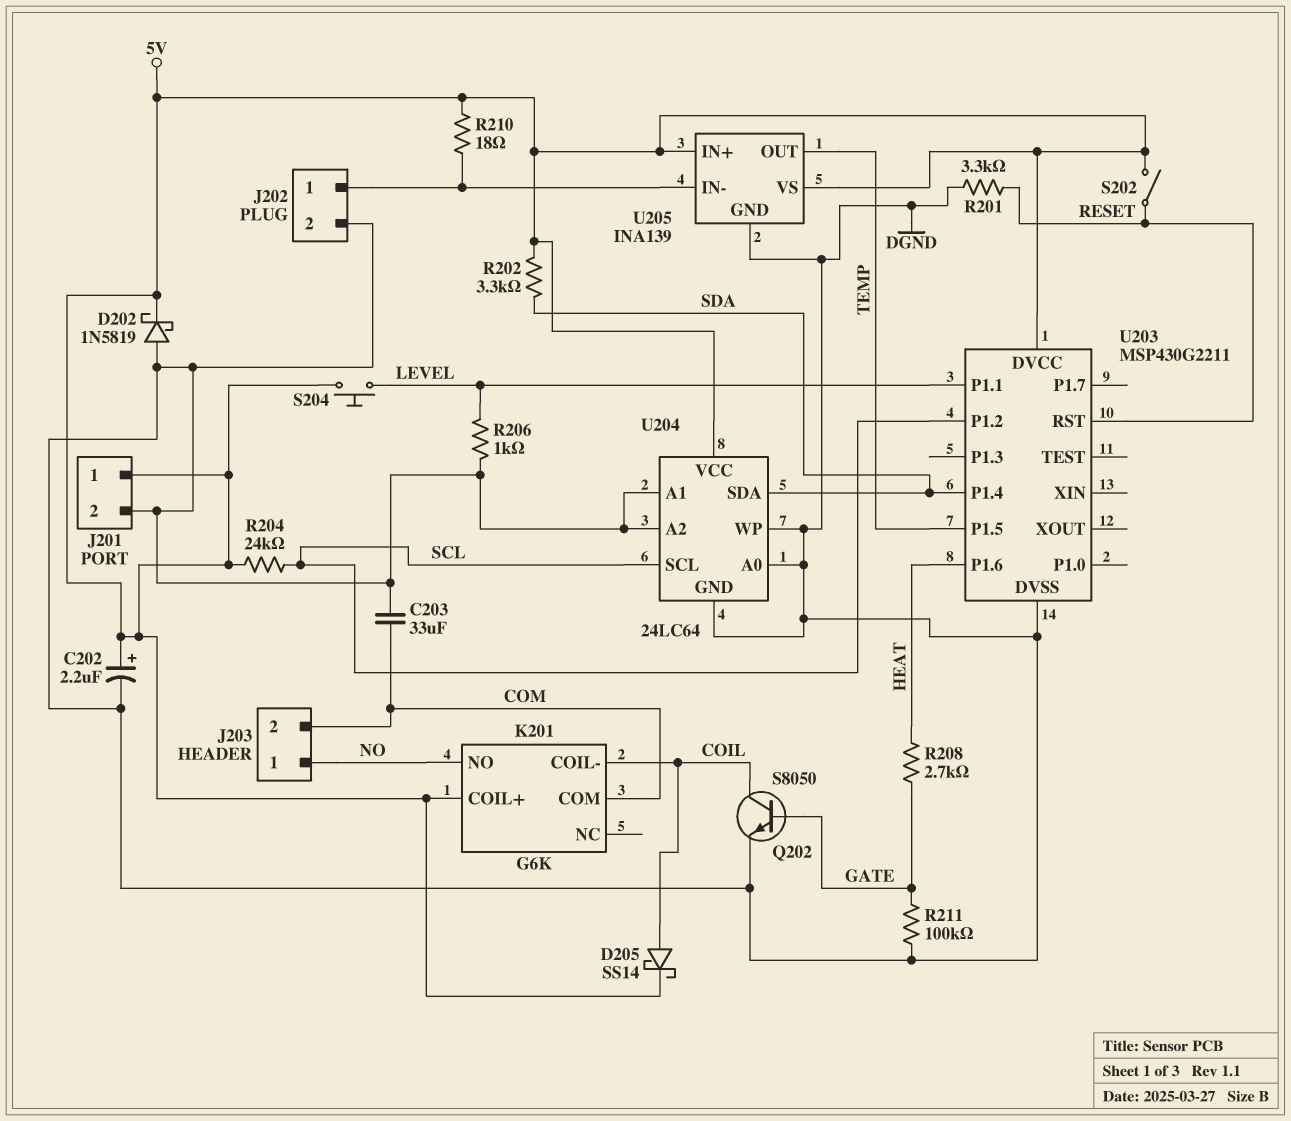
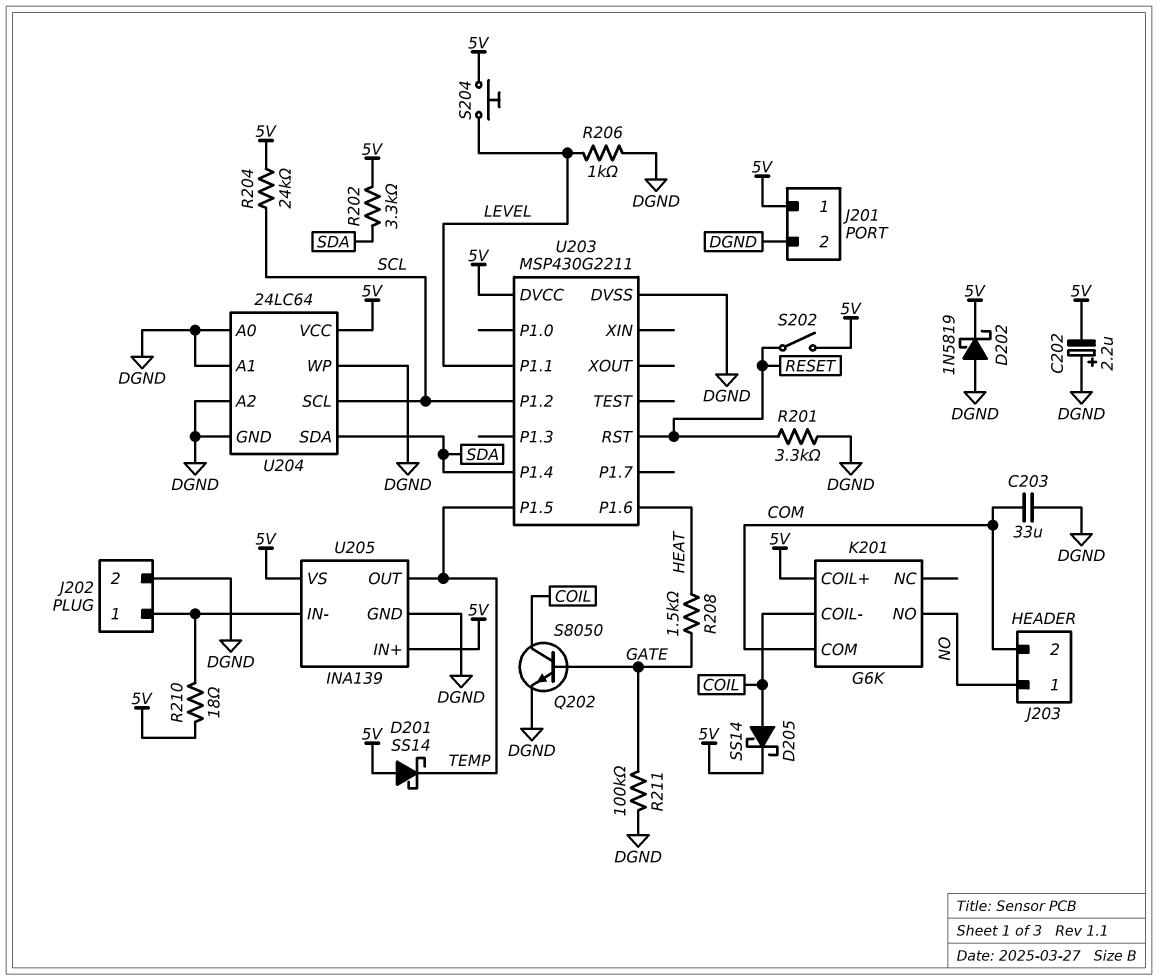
C202: 2.2uF (plus 5V, minus DGND) -> 2.2uF (plus DGND, minus 5V)
D201: none -> schottky SS14 (A 5V, K TEMP)
R208: 2.7k (GATE, HEAT) -> 1.5k (GATE, HEAT)

